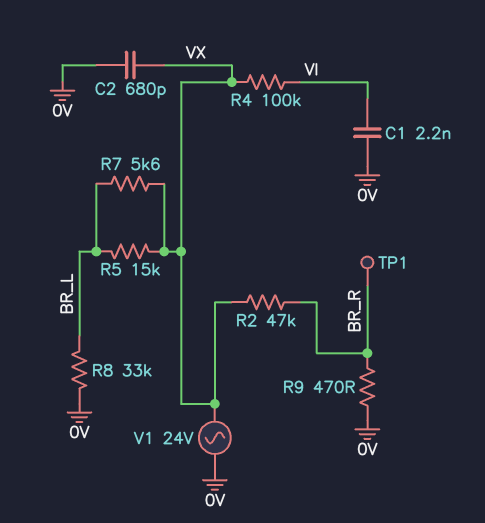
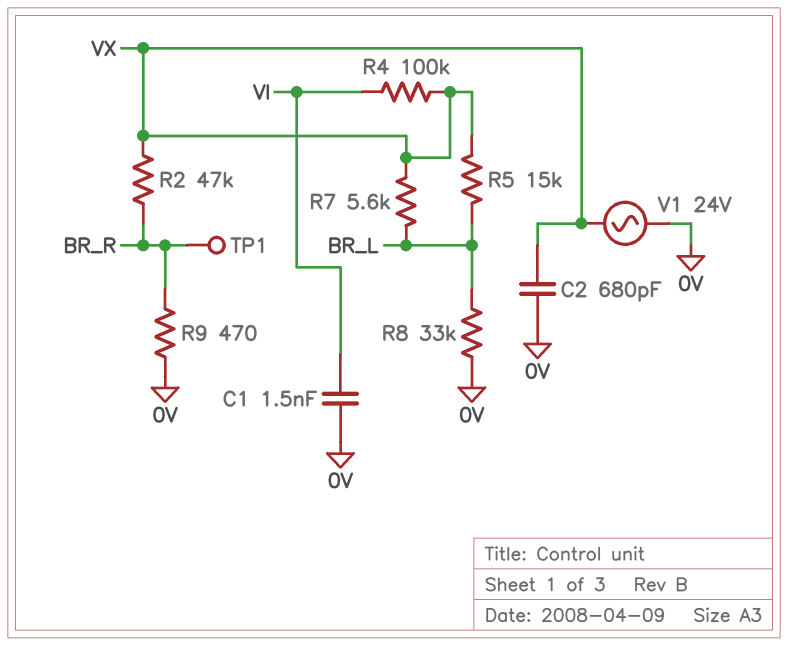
C1: 2.2nF (0V, VI) -> 1.5nF (0V, VI)

